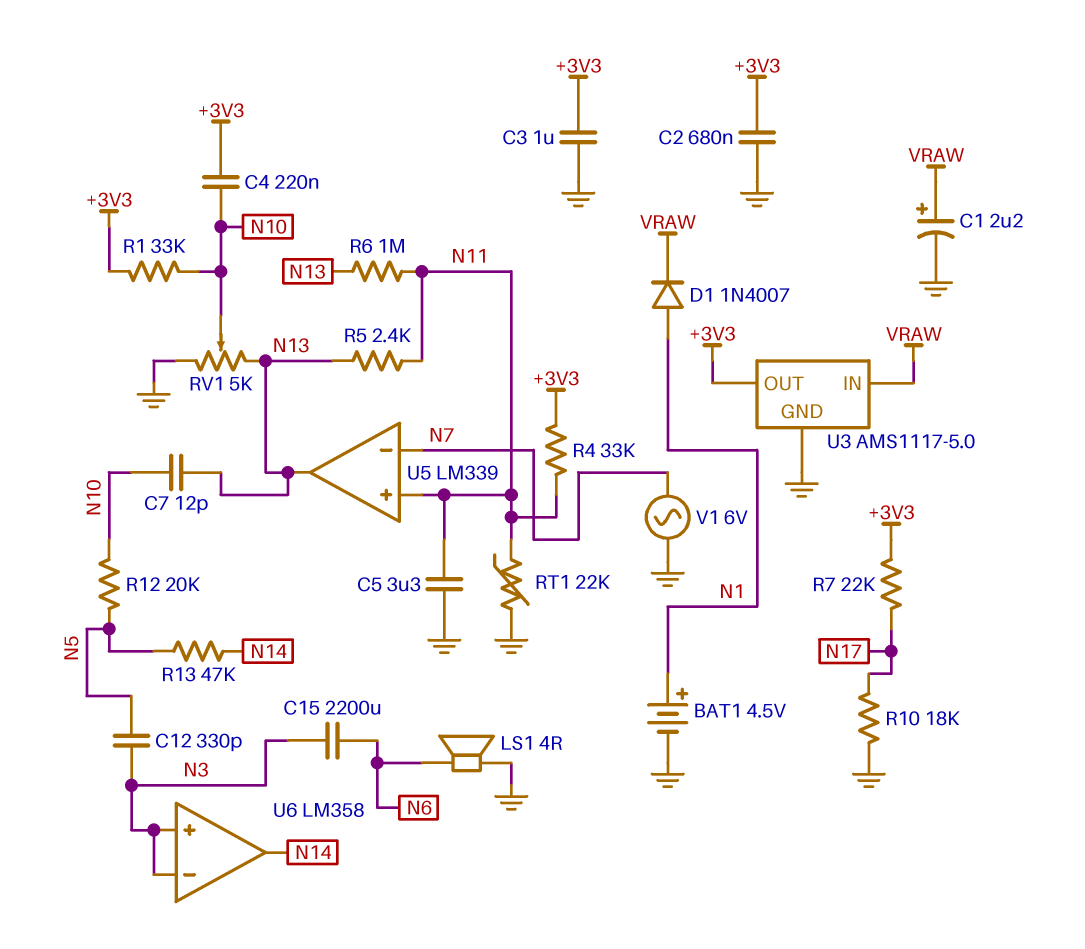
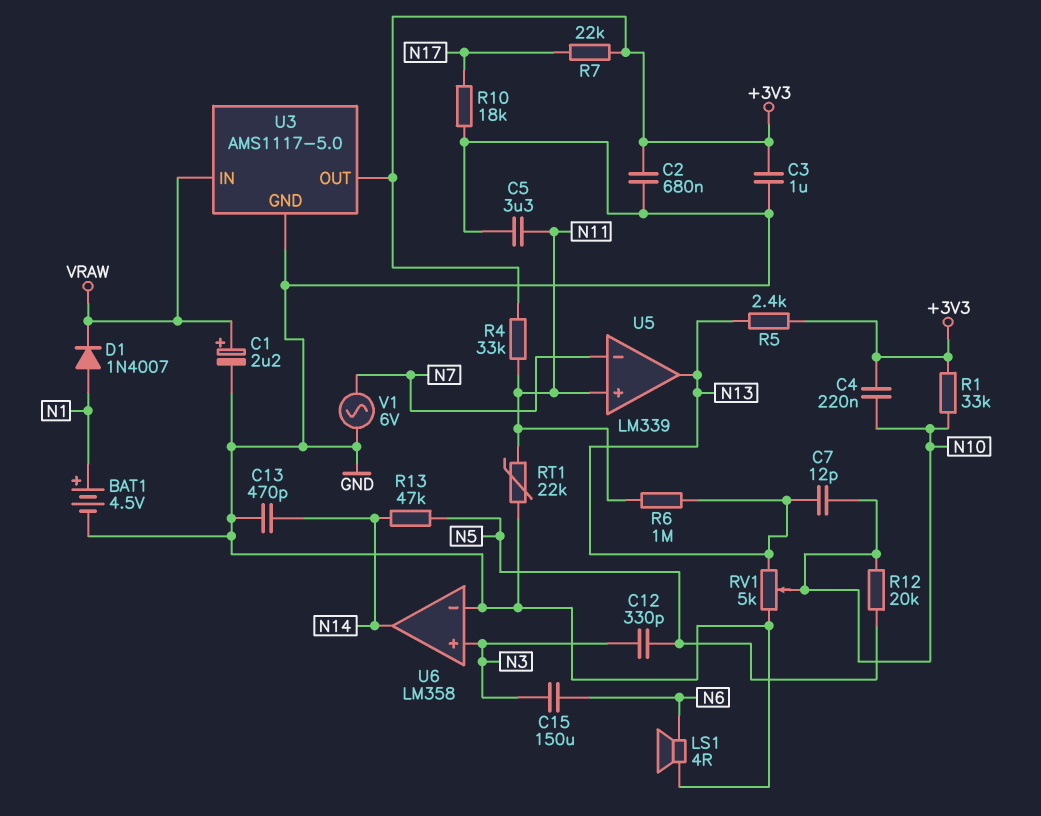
C13: none -> 470pF (GND, N14)
C15: 2200uF (N3, N6) -> 150uF (N3, N6)
R5: 2.4k (N11, N13) -> 2.4k (+3V3, N13)
U6 pin in-: N3 -> GND

